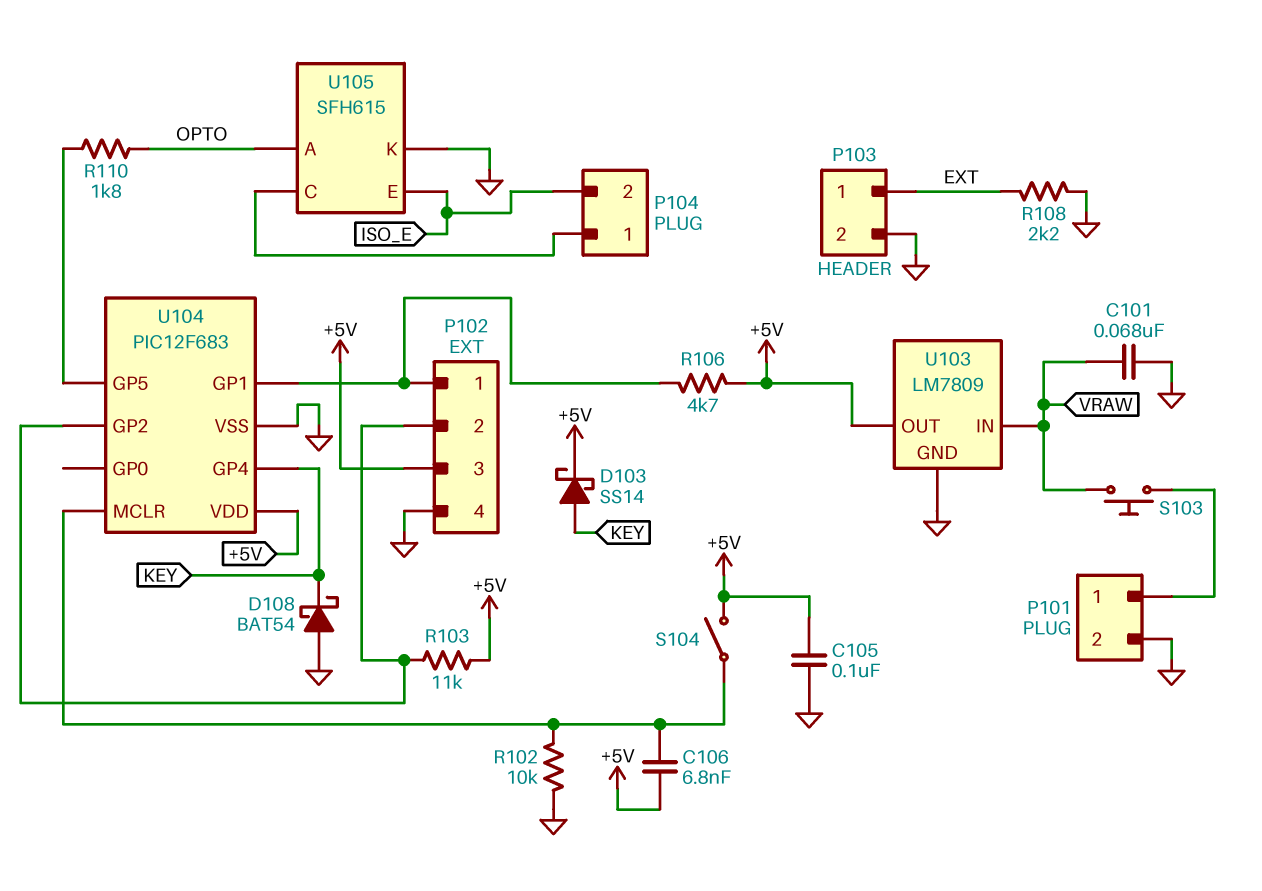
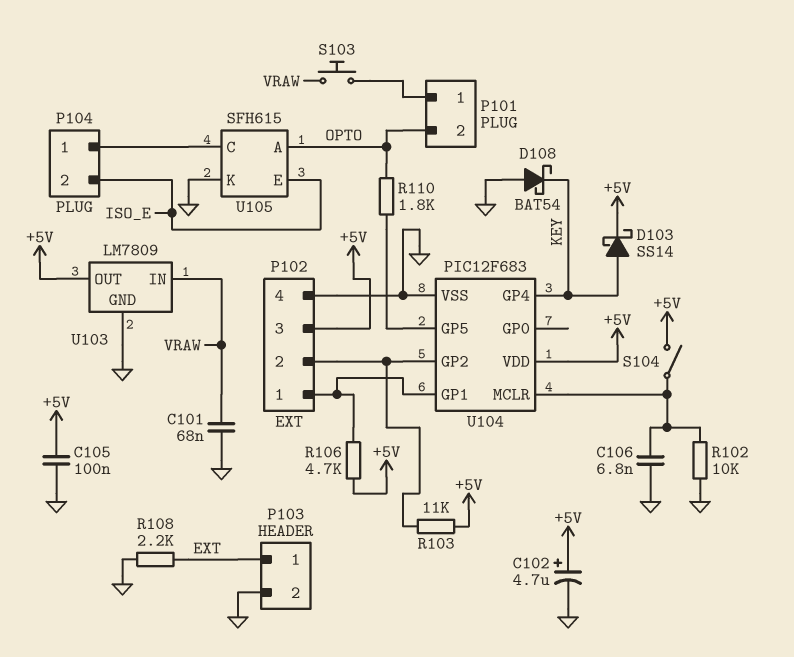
C102: none -> 4.7uF (plus +5V, minus GND)
C106: 6.8nF (+5V, U104/MCLR) -> 6.8nF (GND, U104/MCLR)
P101 pin 2: GND -> OPTO

